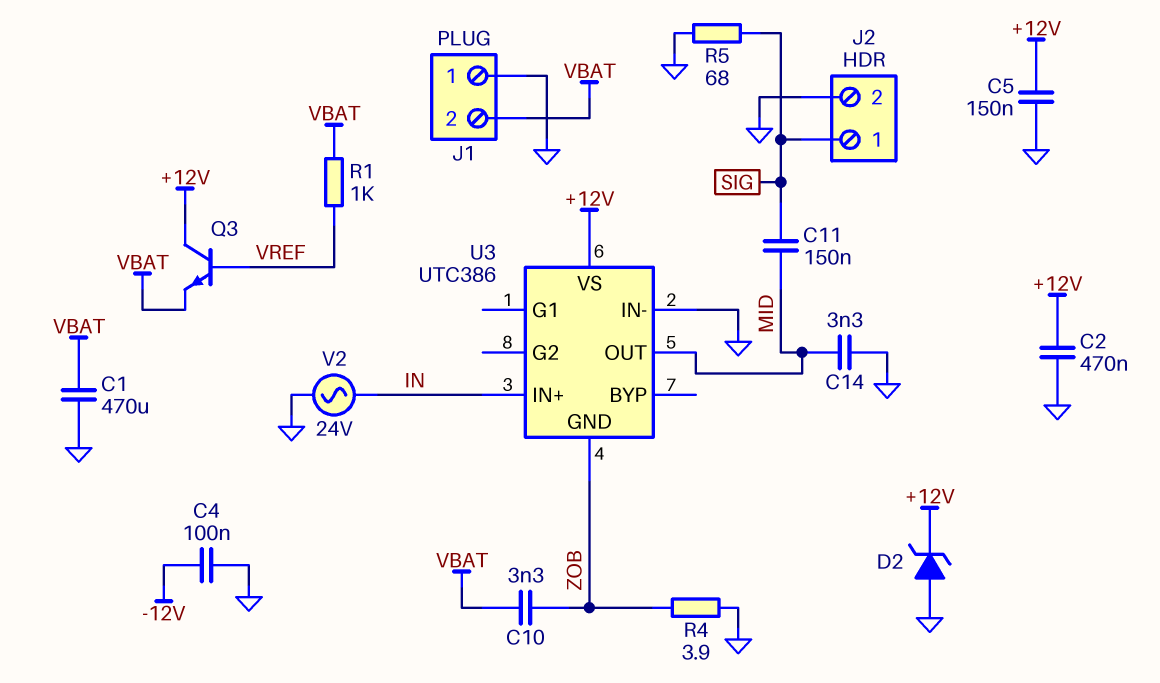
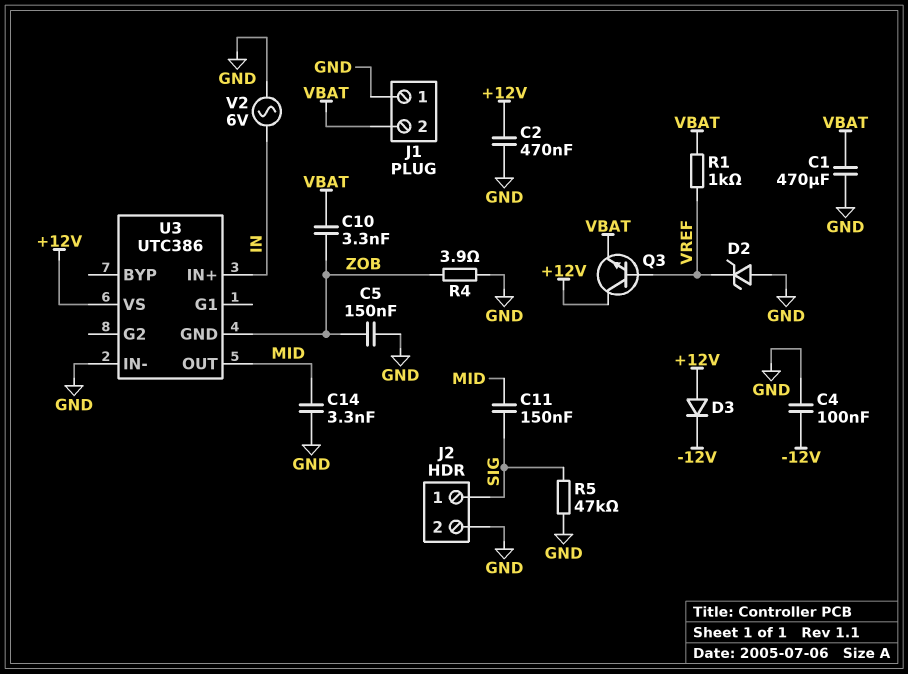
C5: 150nF (+12V, GND) -> 150nF (GND, ZOB)
D2: zener (A GND, K +12V) -> zener (A GND, K VREF)
D3: none -> diode (A +12V, K -12V)
R5: 68 (GND, SIG) -> 47k (GND, SIG)
V2: AC 24V (GND, IN) -> AC 6V (GND, IN)

